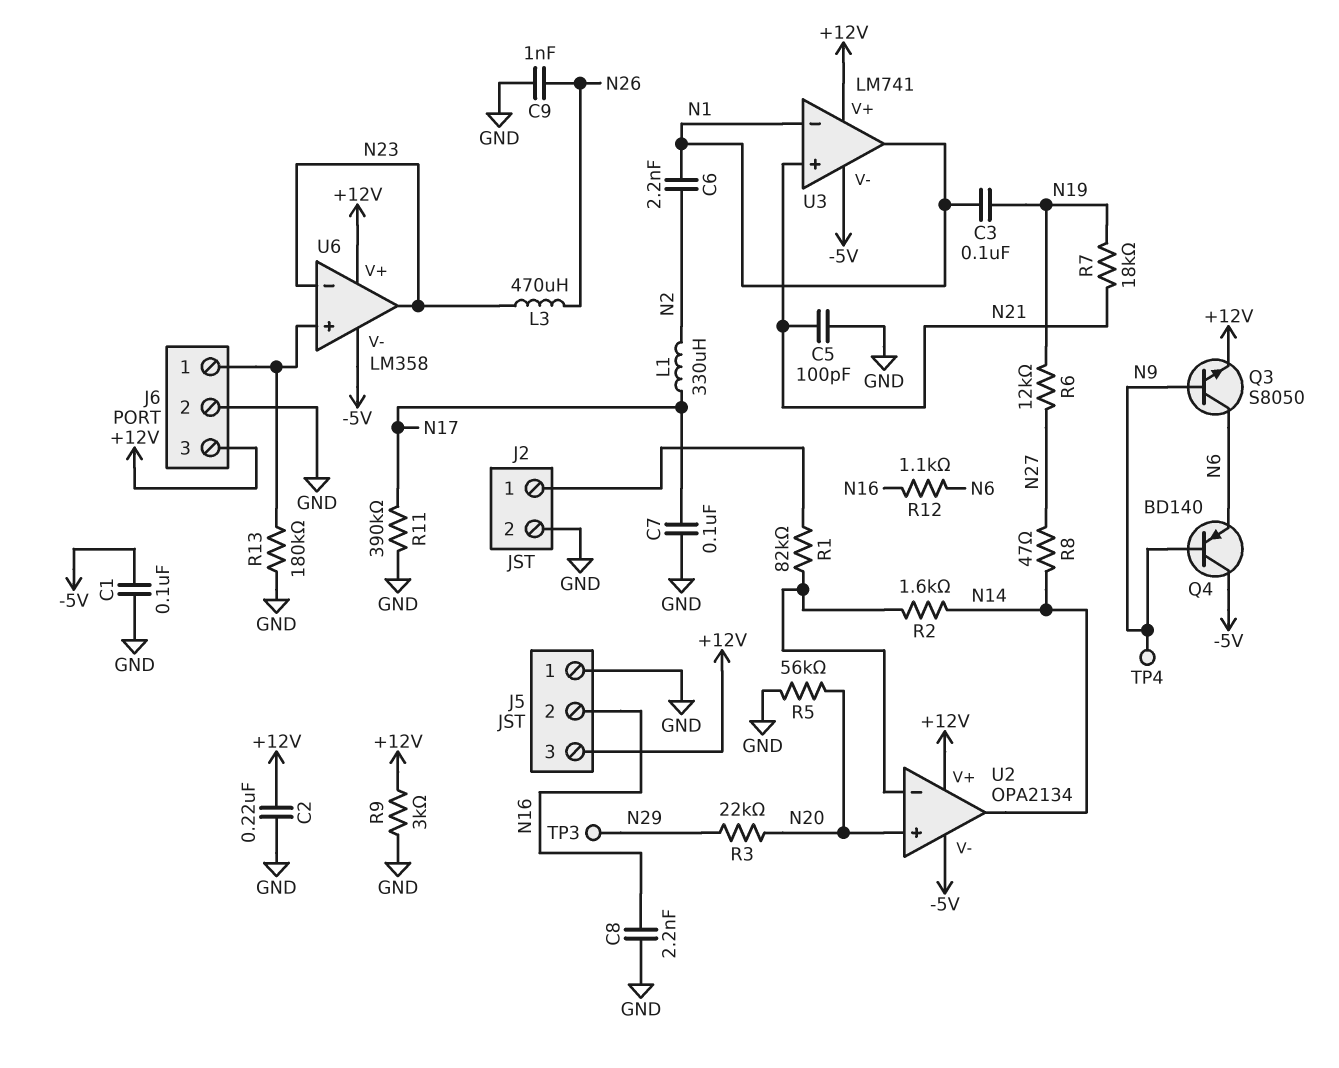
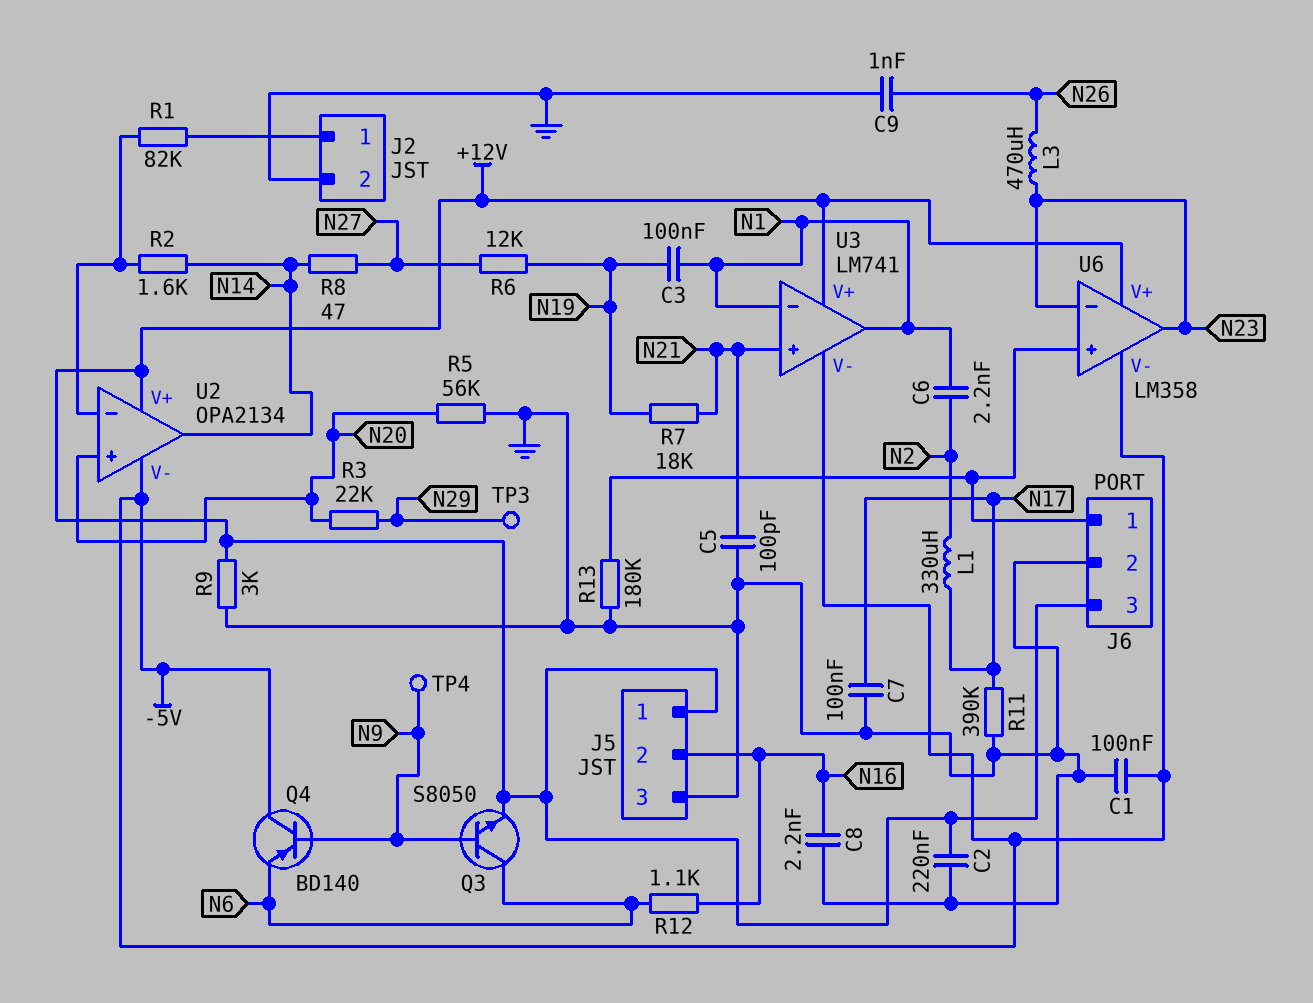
J5 pin 1: GND -> +12V
J5 pin 3: +12V -> GND

